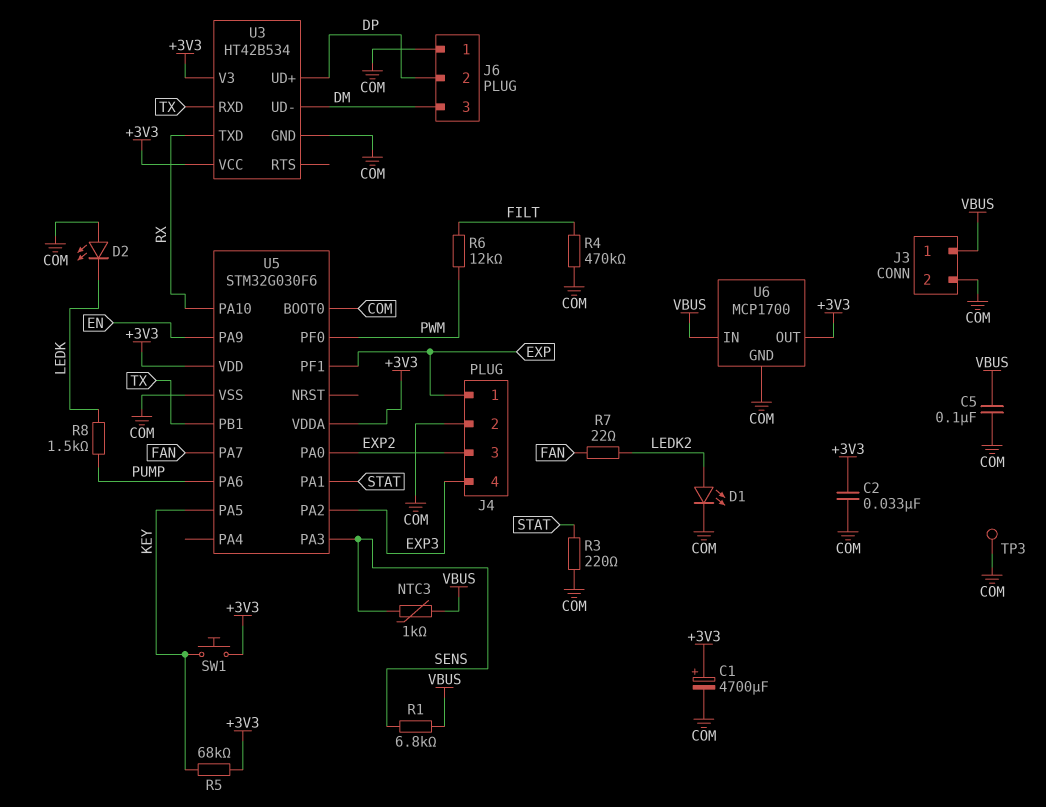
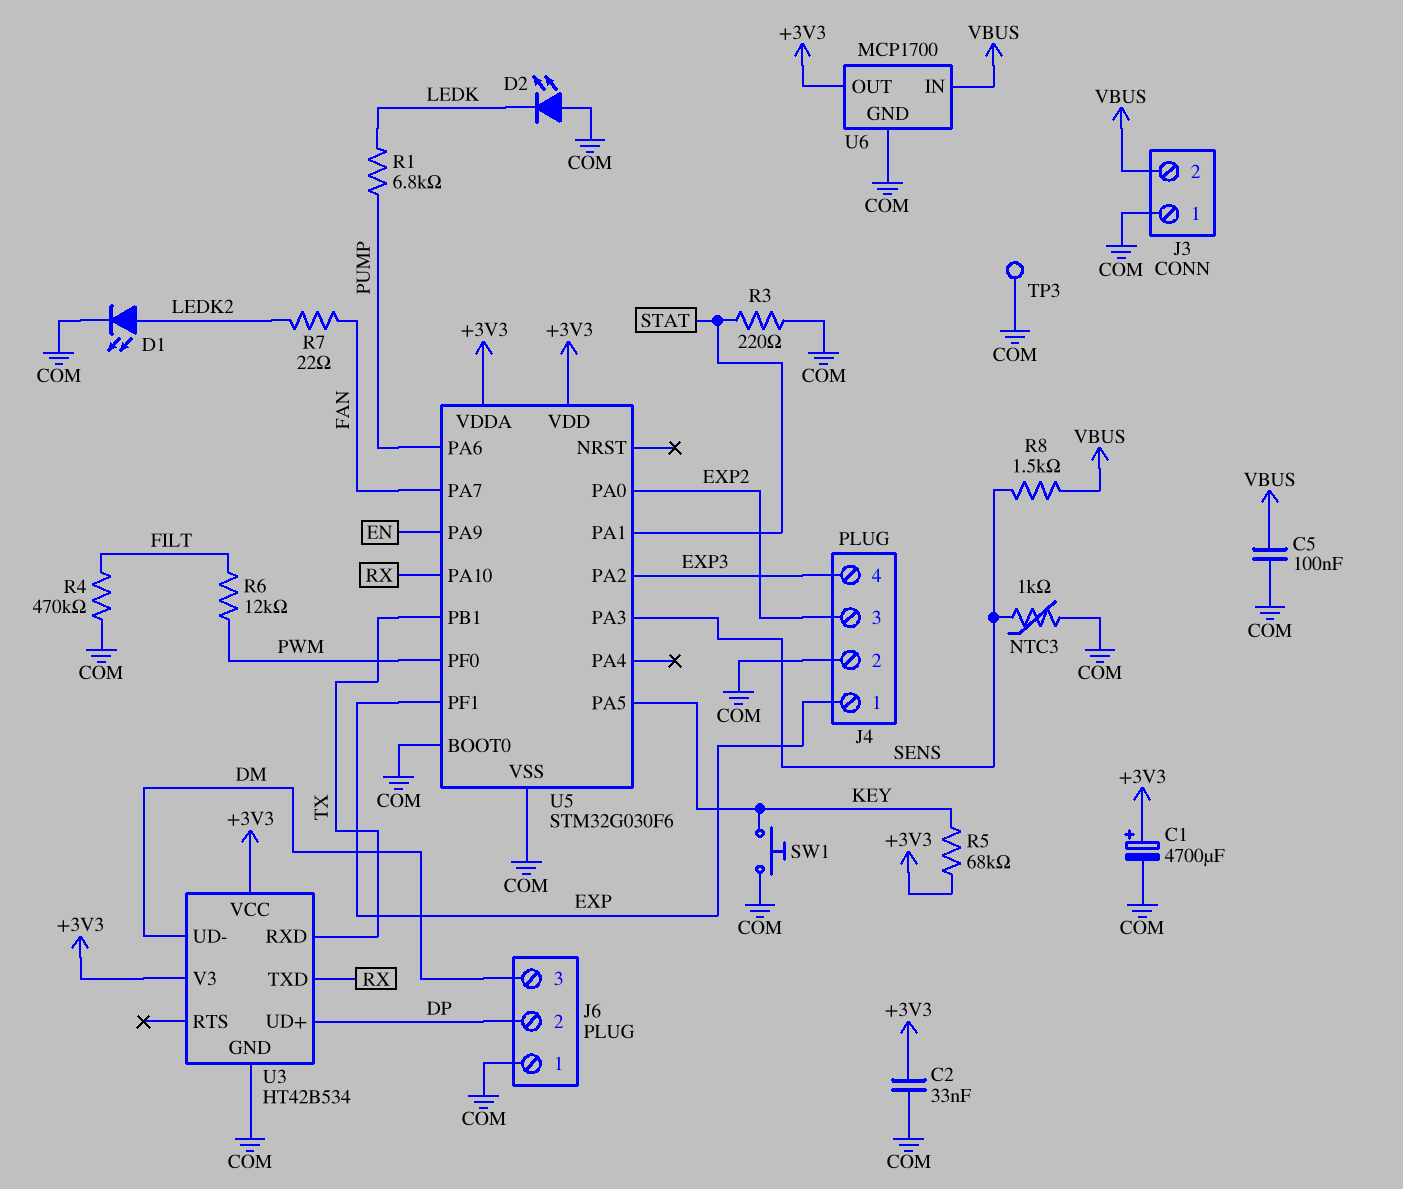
J3 pin 1: VBUS -> COM
J3 pin 2: COM -> VBUS
NTC3: 1k (SENS, VBUS) -> 1k (COM, SENS)
R1: 6.8k (SENS, VBUS) -> 6.8k (LEDK, PUMP)
R8: 1.5k (LEDK, PUMP) -> 1.5k (SENS, VBUS)
SW1: button (+3V3, KEY) -> button (COM, KEY)

